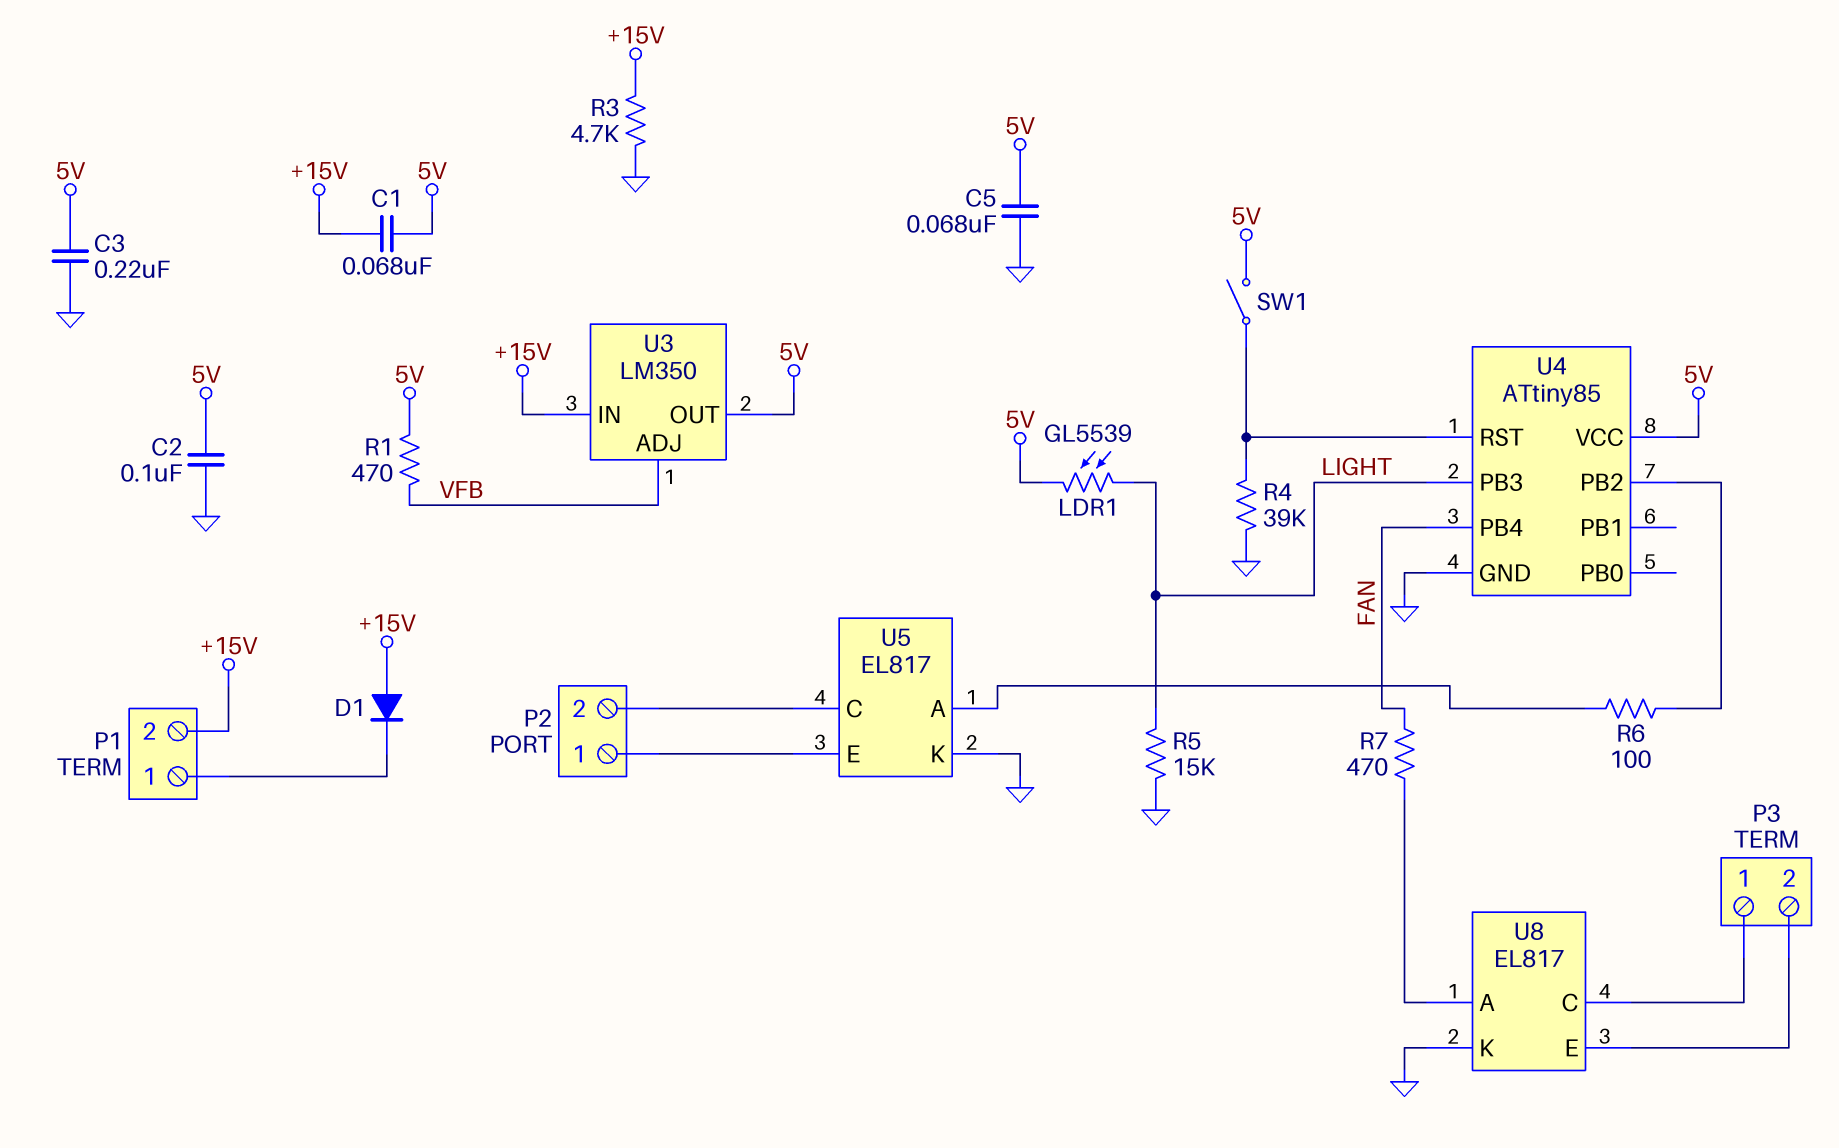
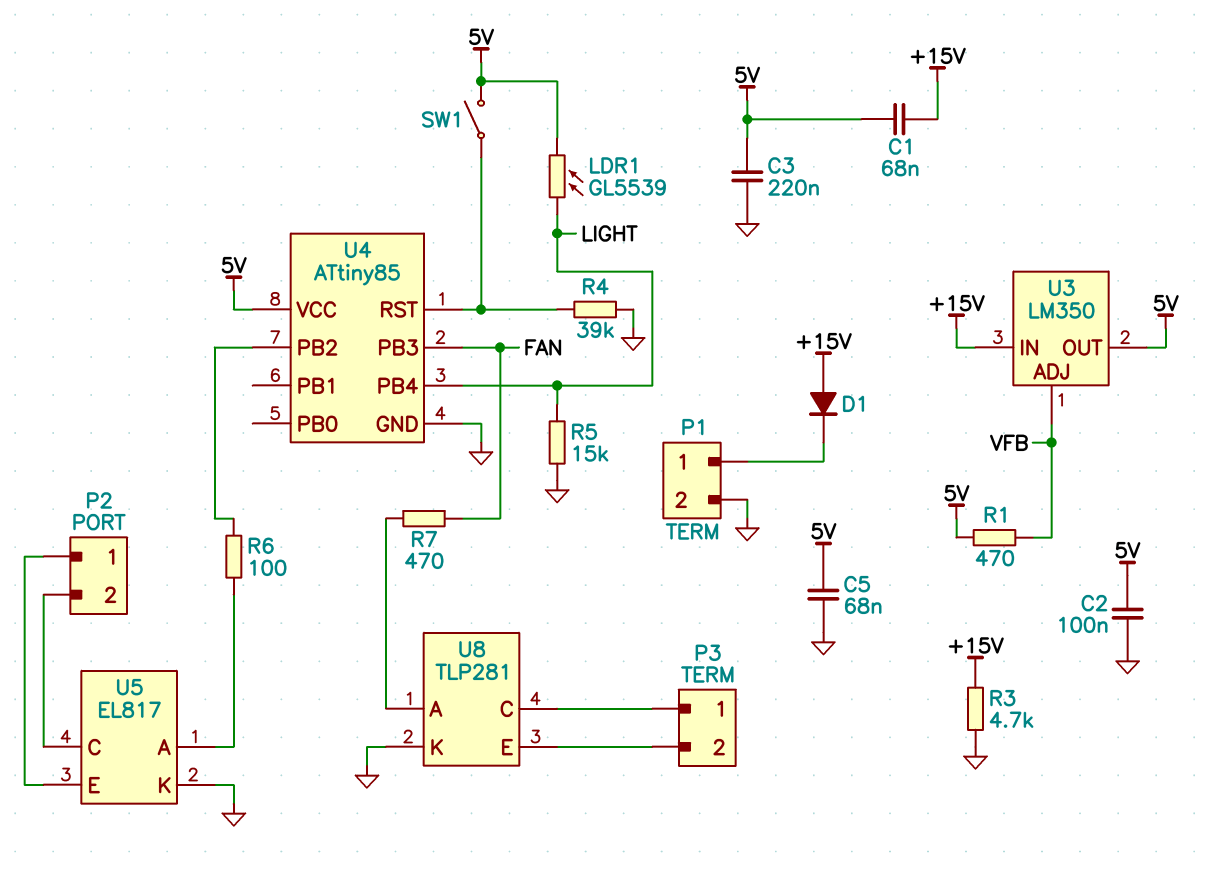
P1 pin 2: +15V -> GND
U4 pin PB3: LIGHT -> FAN
U4 pin PB4: FAN -> LIGHT
U8: EL817 -> TLP281

